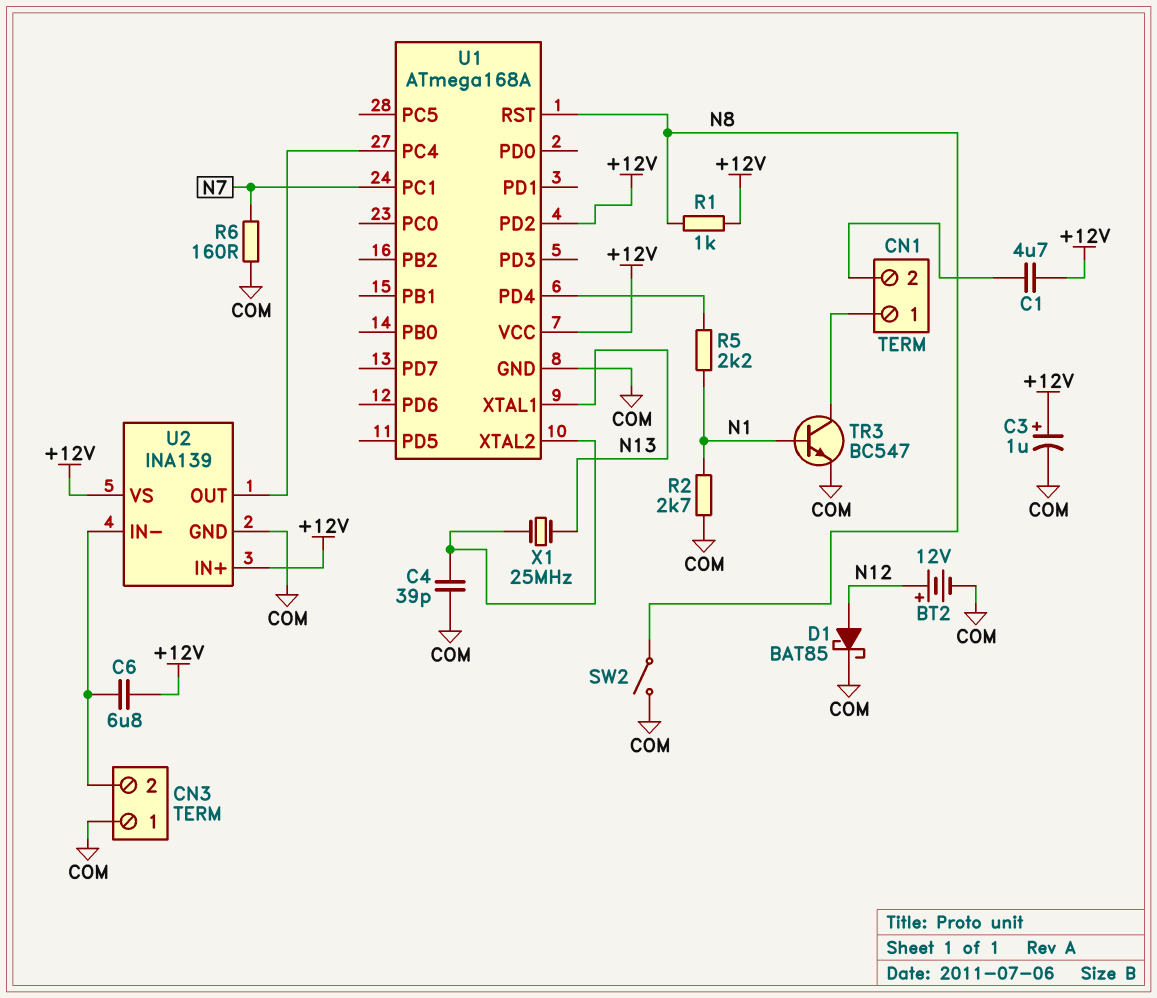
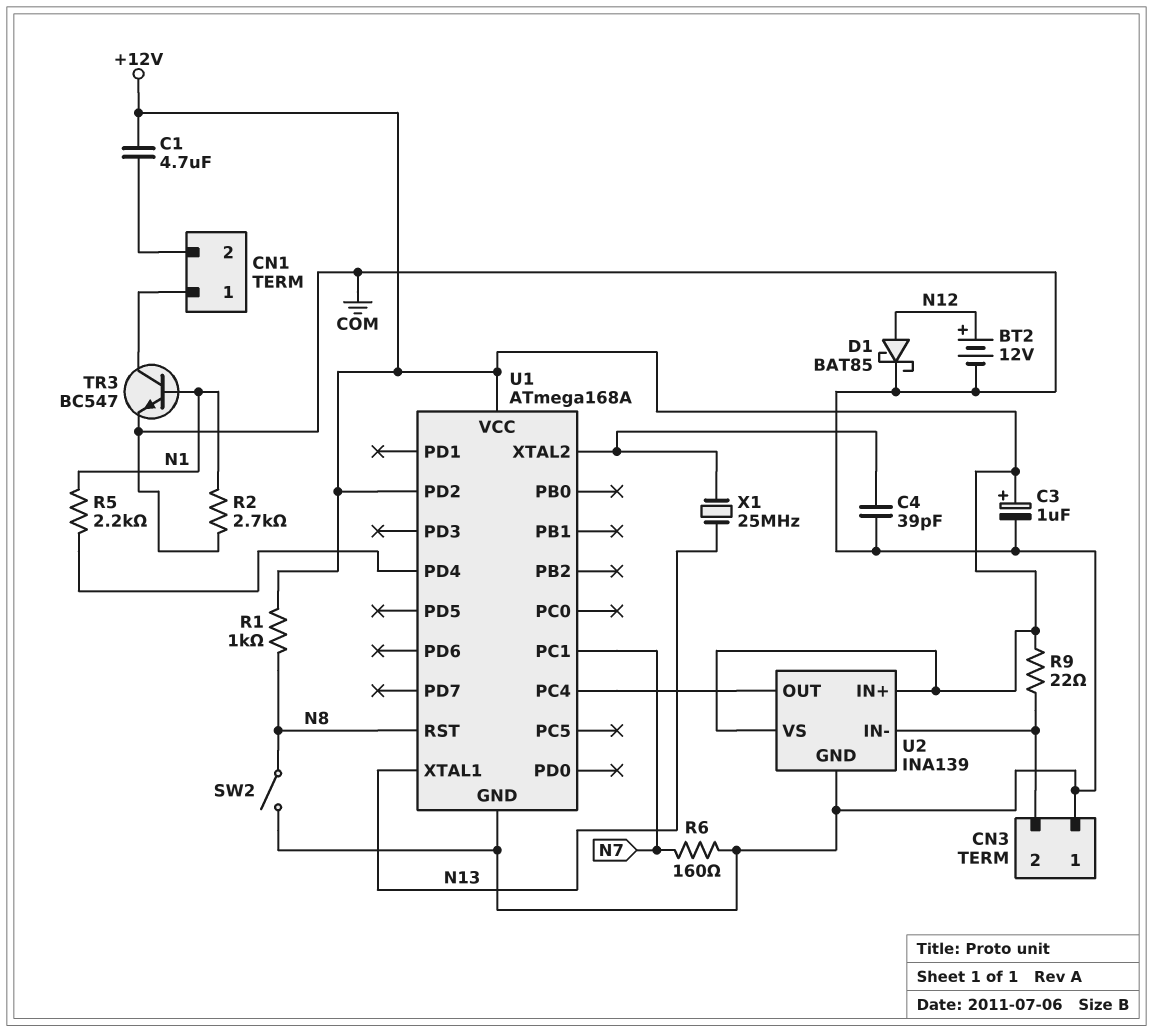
C6: 6.8uF (+12V, CN3/2) -> none
R9: none -> 22 (+12V, CN3/2)

